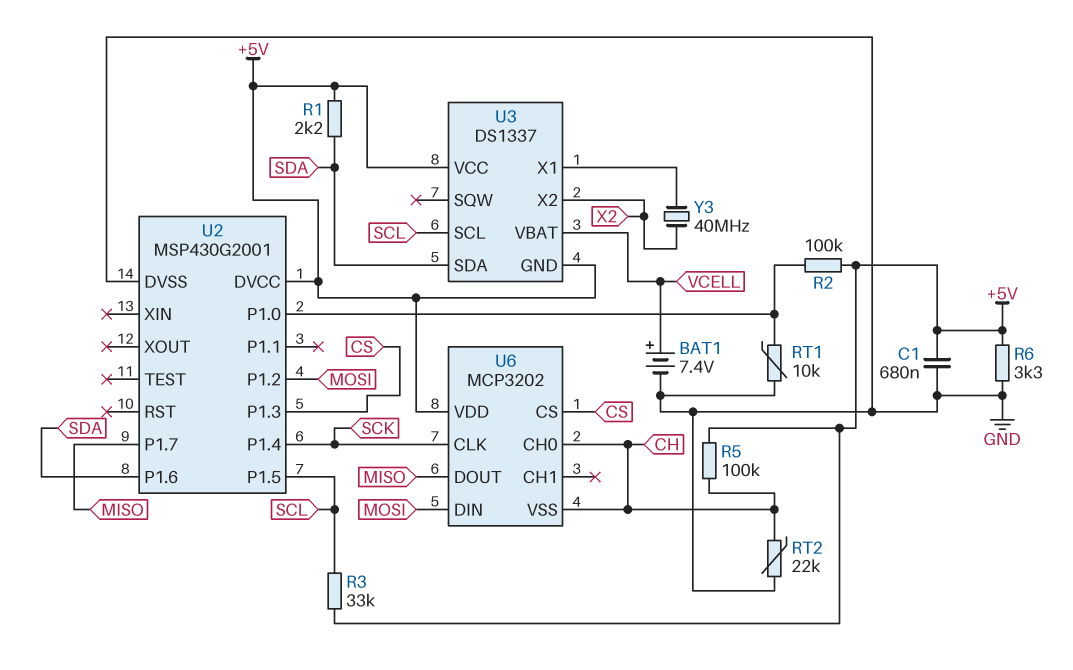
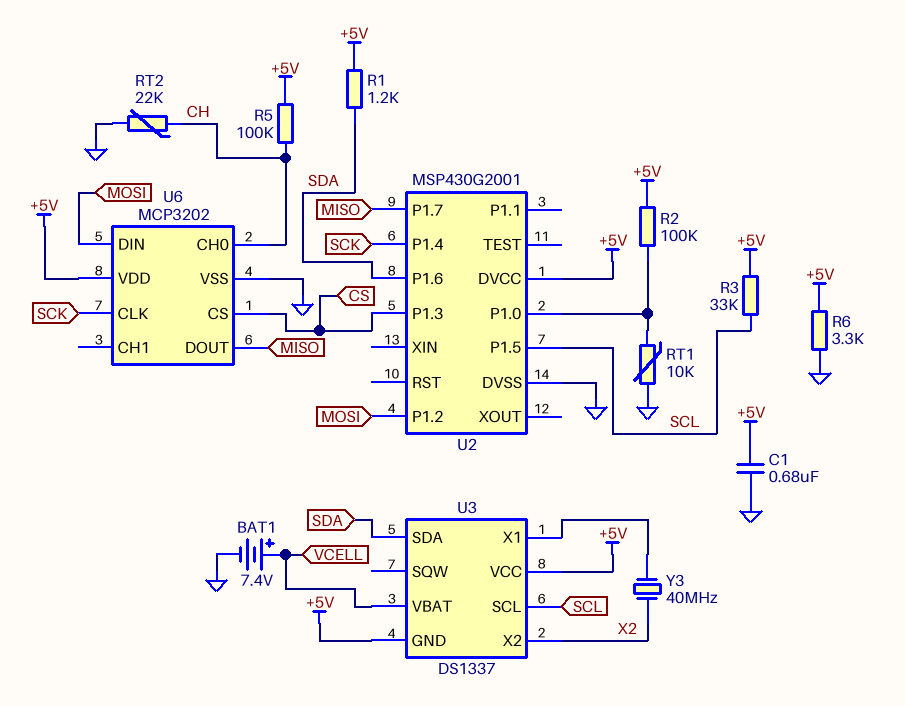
R1: 2.2k (+5V, SDA) -> 1.2k (+5V, SDA)
U6 pin VSS: CH -> GND

